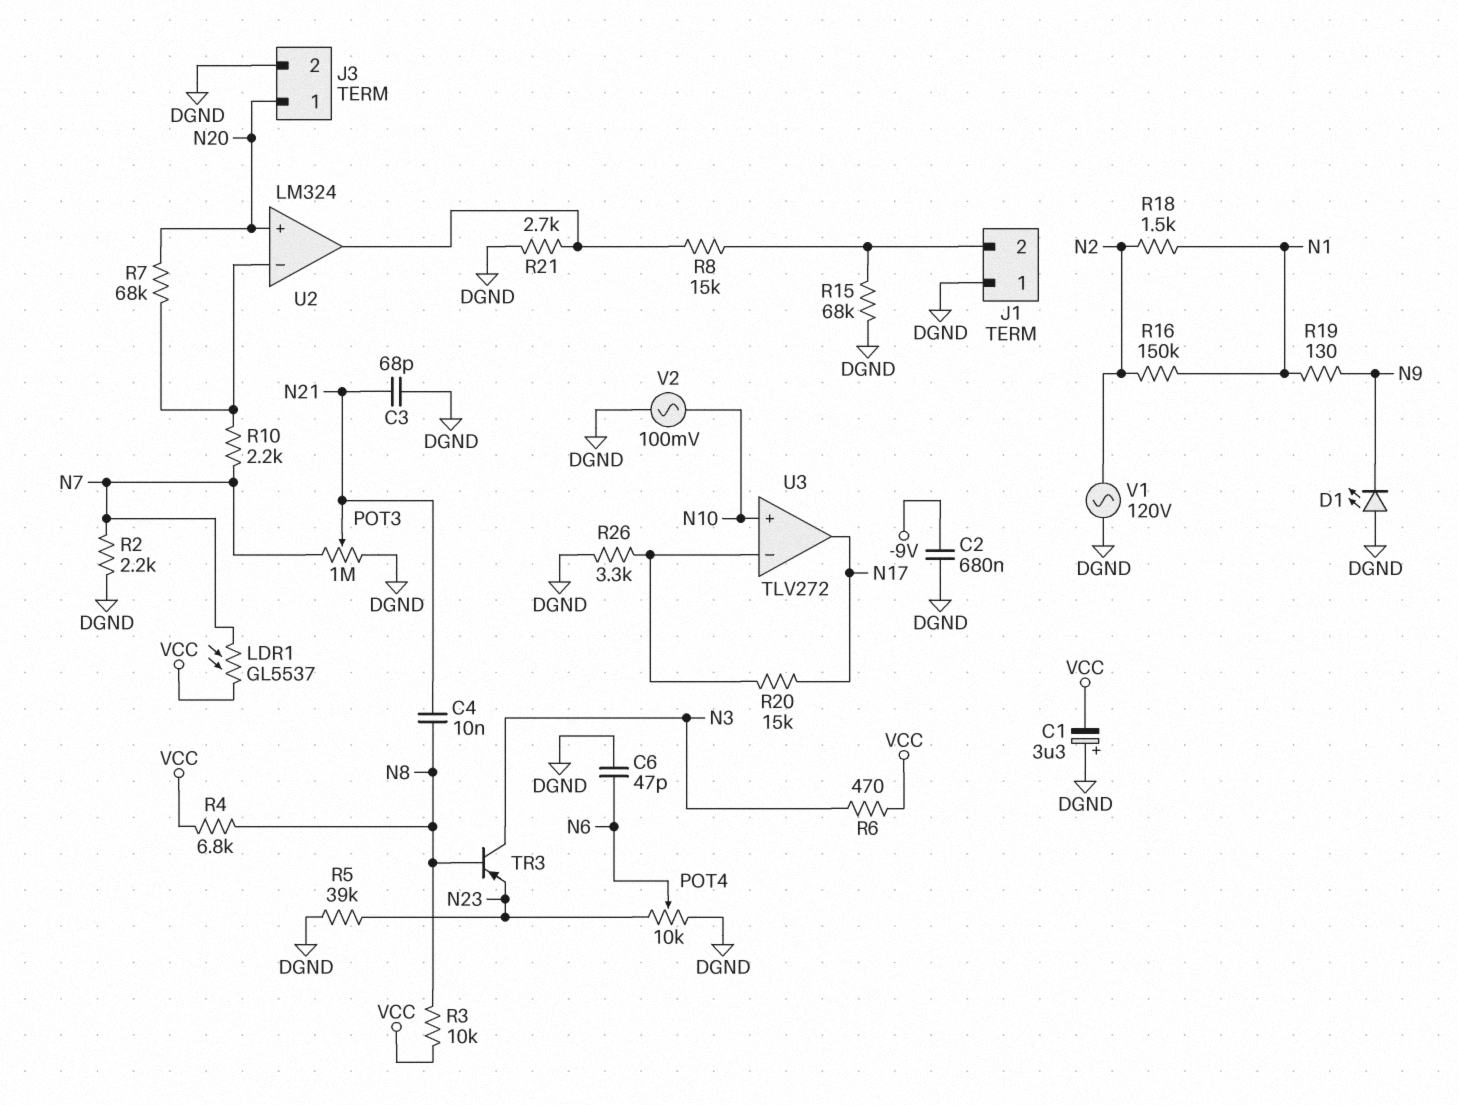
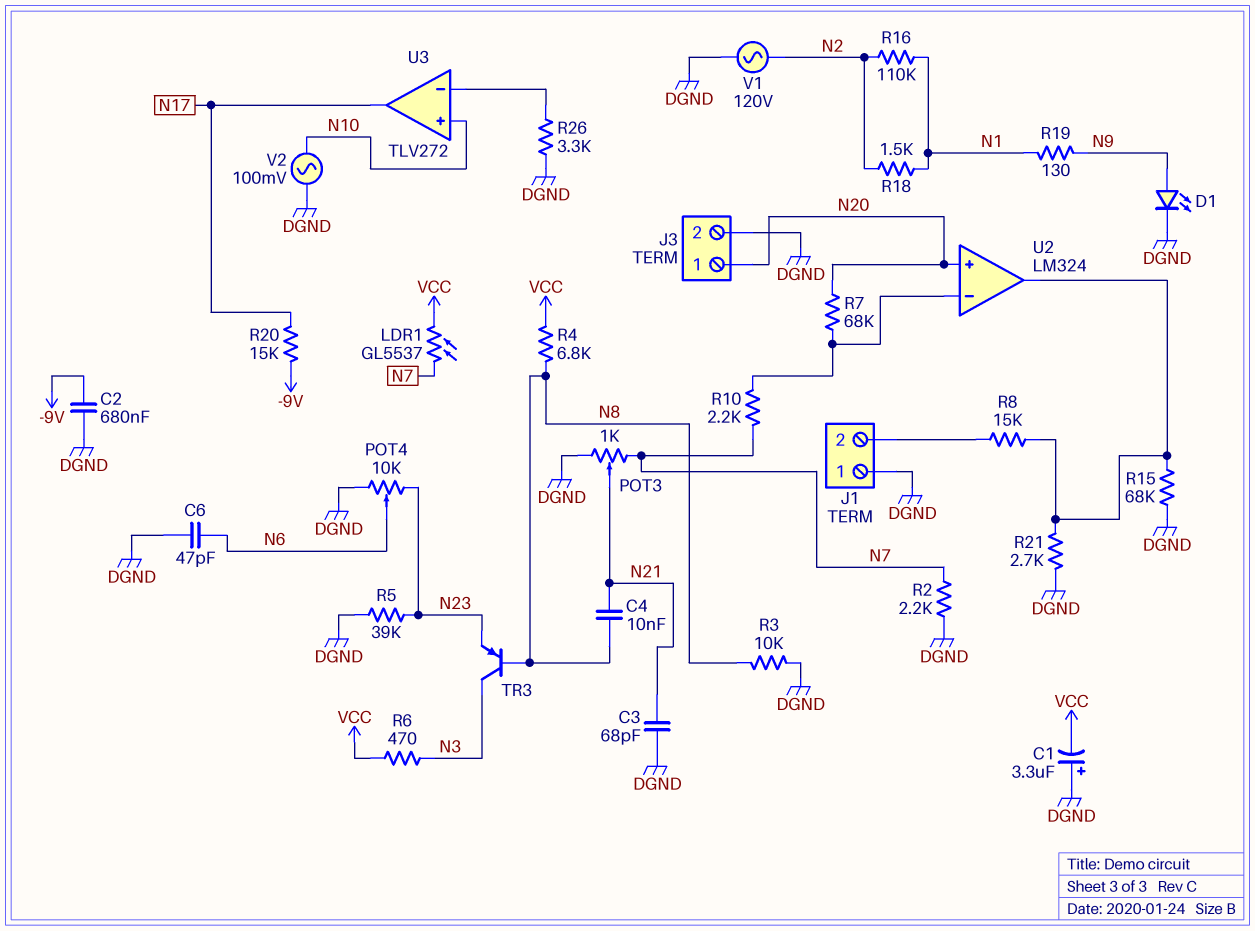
D1: LED (A DGND, K N9) -> LED (A N9, K DGND)
POT3: 1M (DGND, N7, wiper N21) -> 1k (DGND, N7, wiper N21)
R3: 10k (N8, VCC) -> 10k (DGND, N8)
R15: 68k (DGND, J1/2) -> 68k (DGND, U2/out)
R16: 150k (N1, N2) -> 110k (N1, N2)
R20: 15k (N17, U3/in-) -> 15k (-9V, N17)

